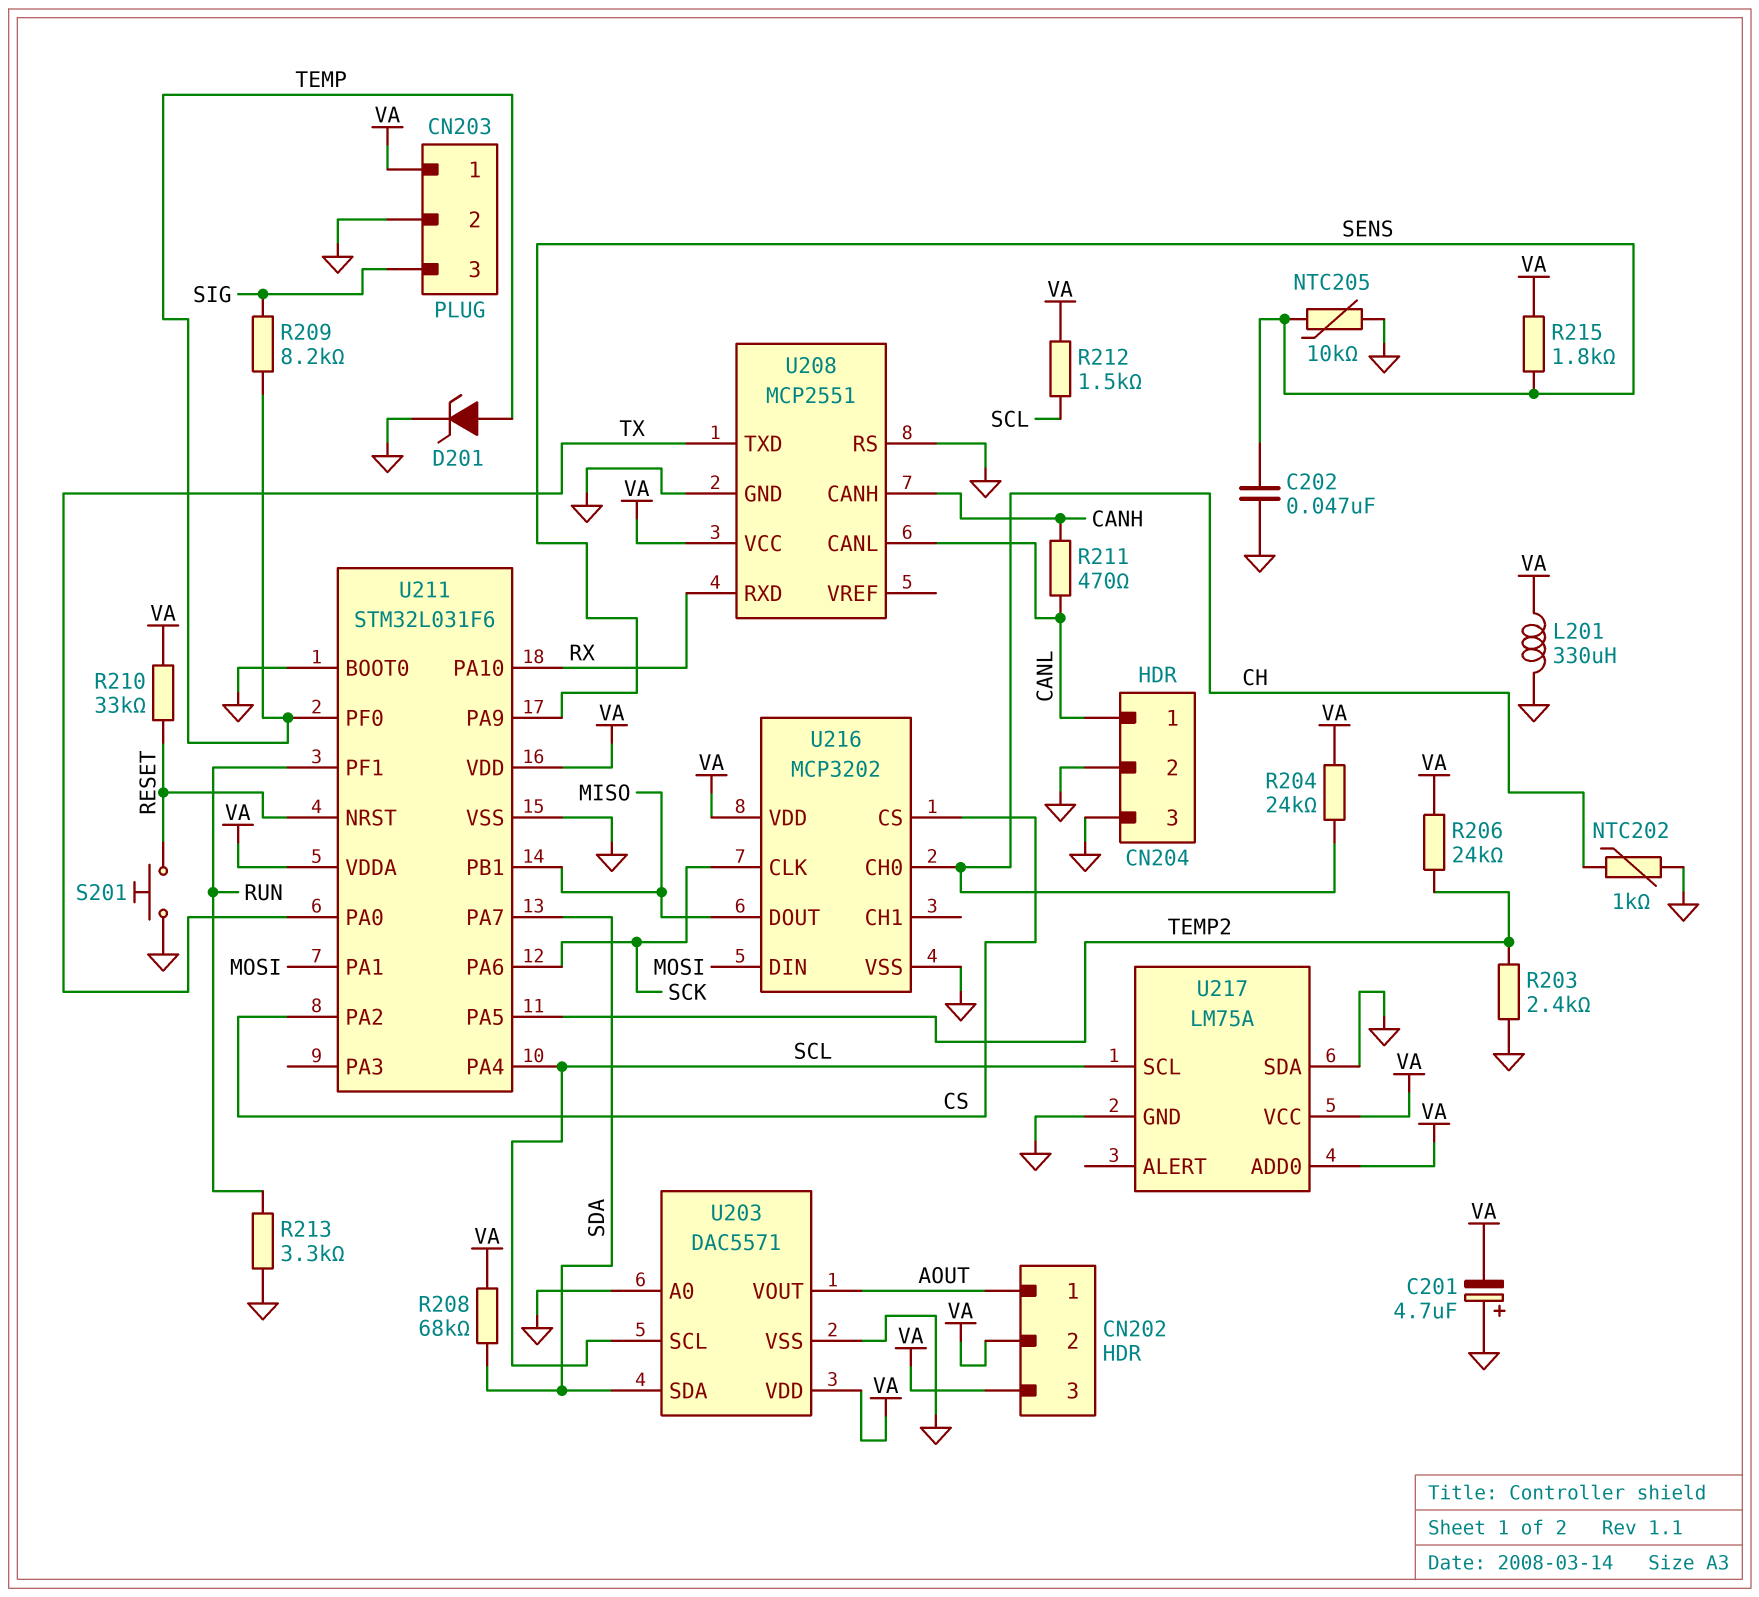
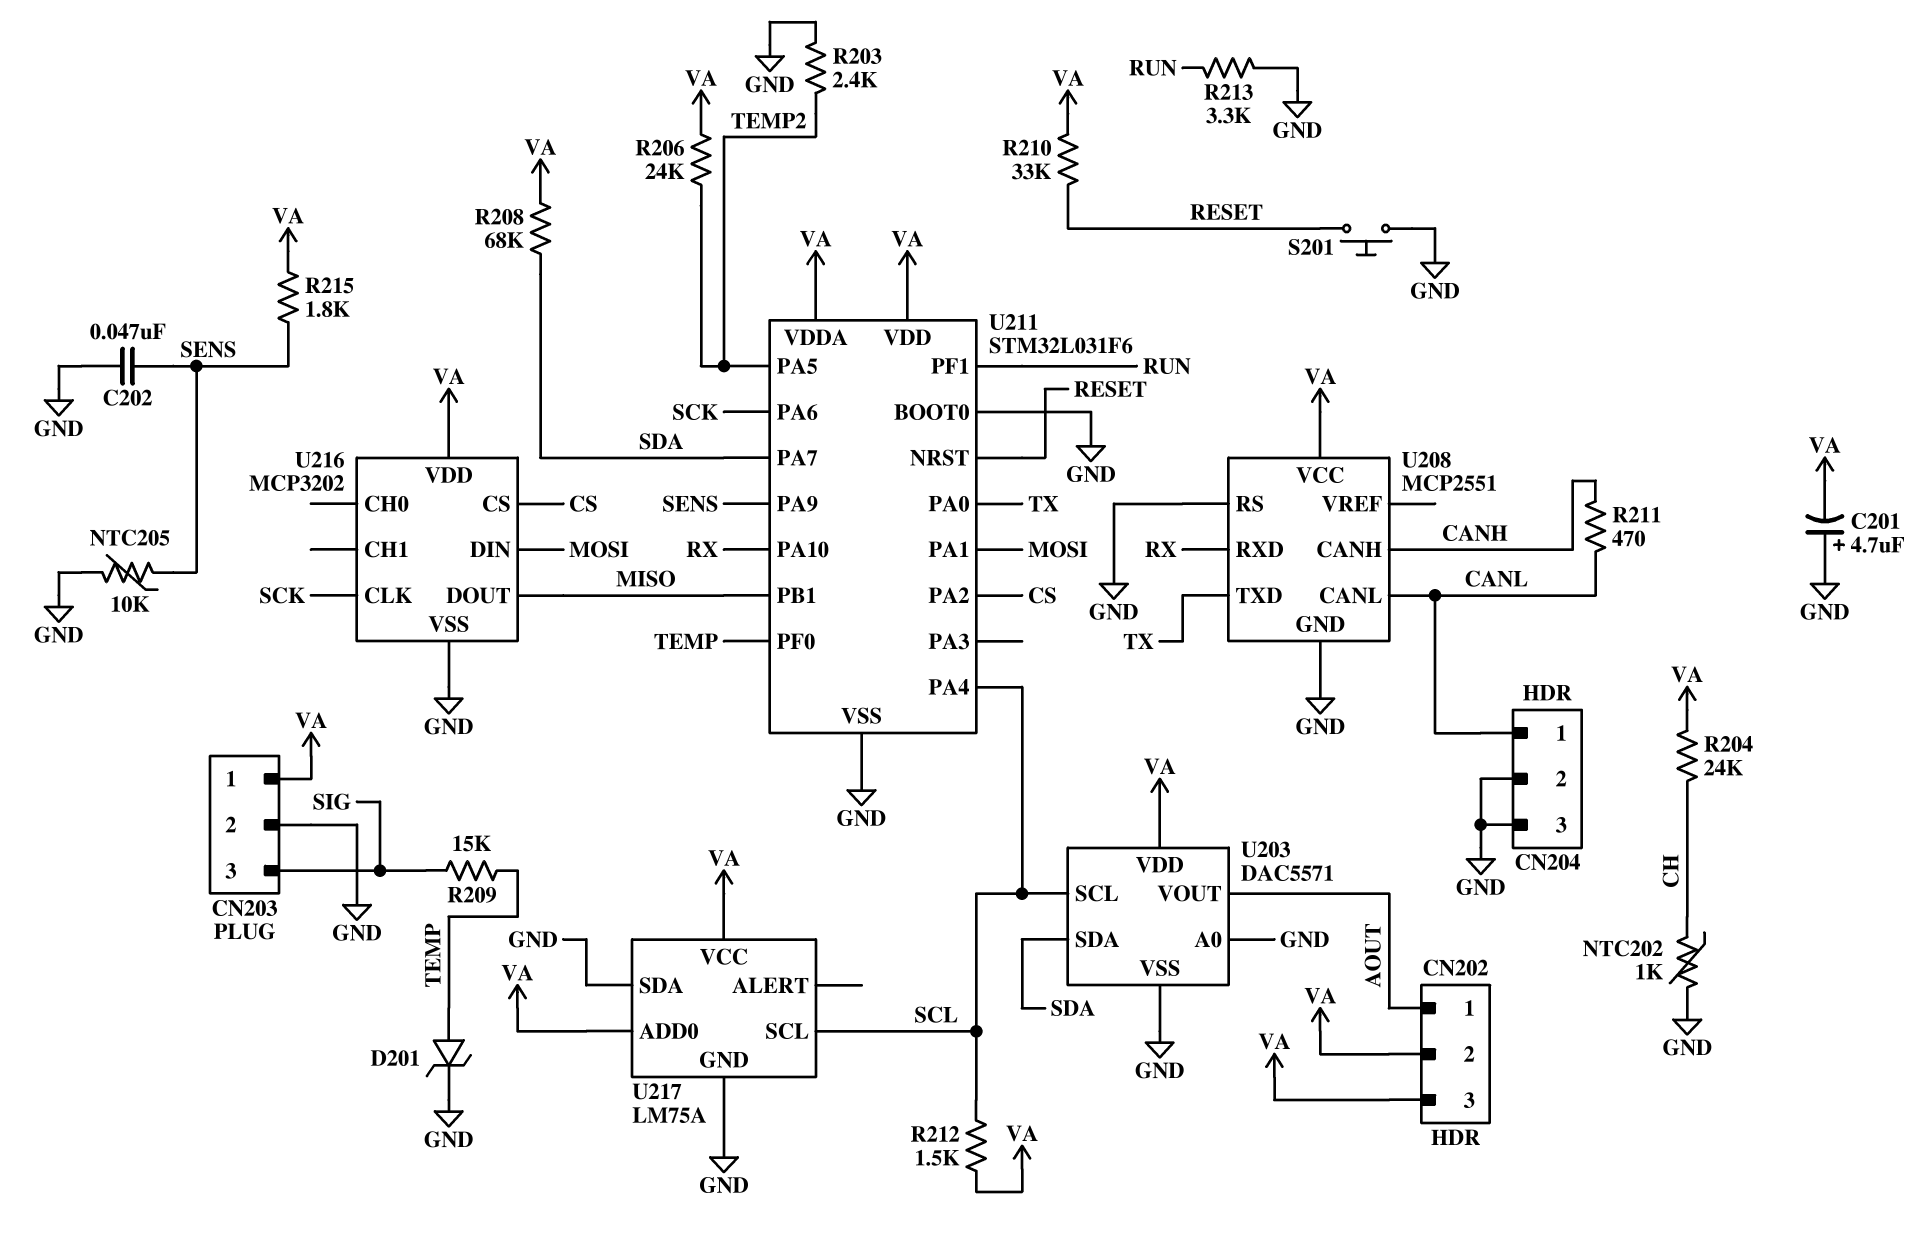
L201: 330uH (GND, VA) -> none
R209: 8.2k (SIG, TEMP) -> 15k (SIG, TEMP)
U216 pin CH0: CH -> none

